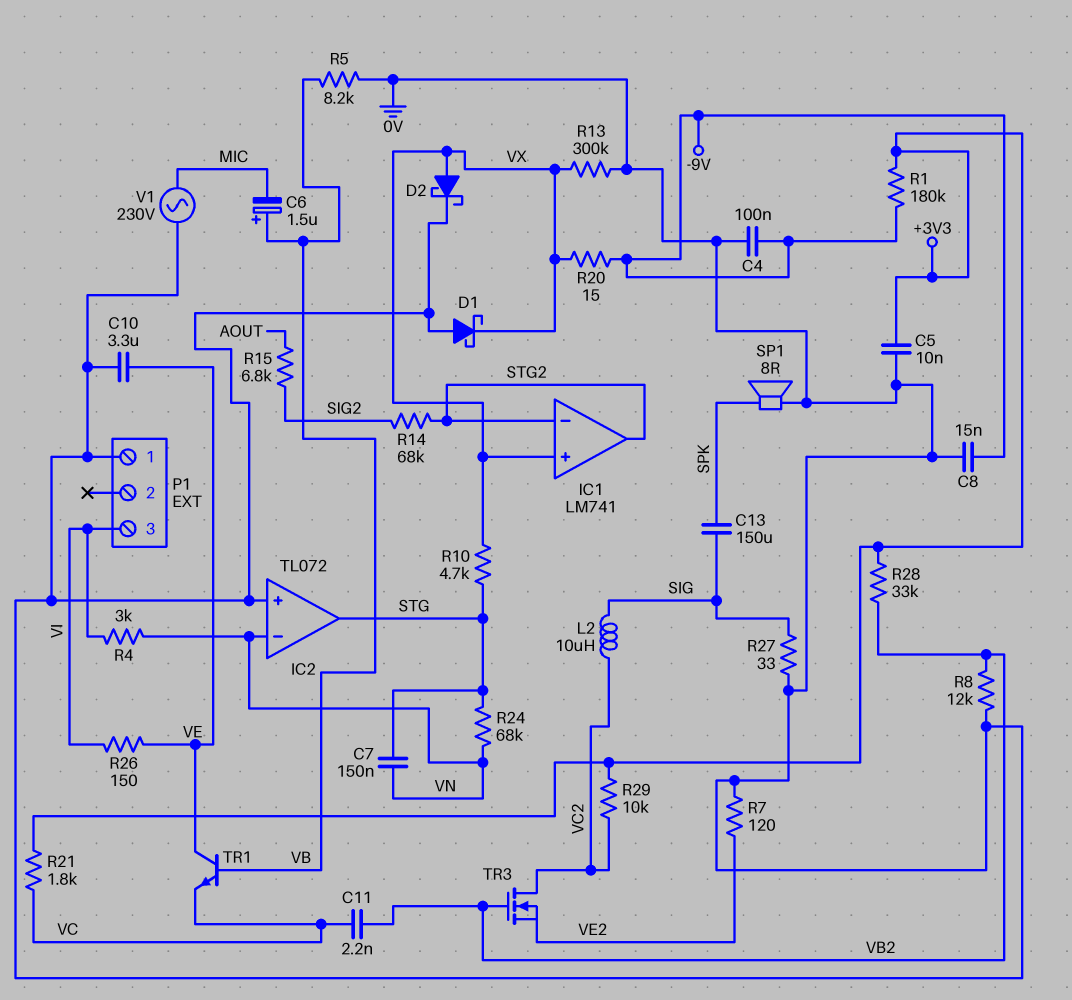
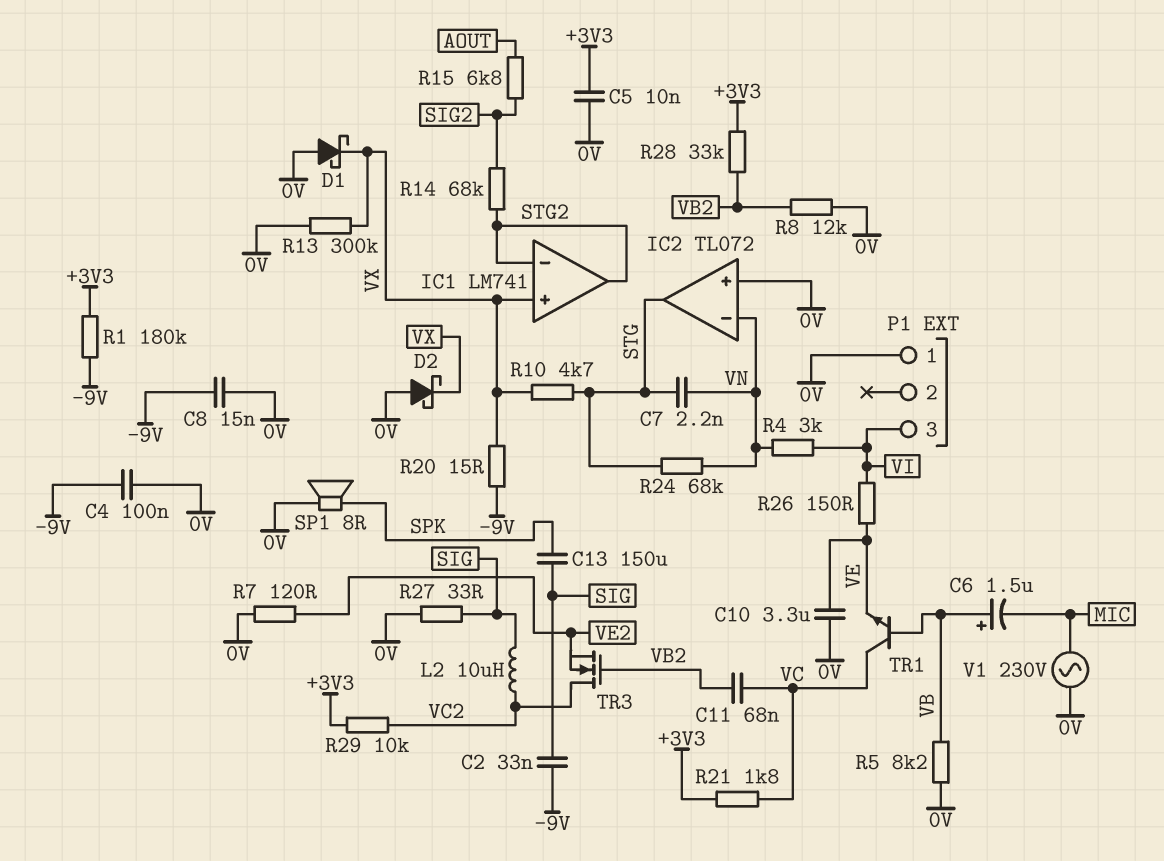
C2: none -> 33nF (-9V, SIG)
C7: 150nF (STG, VN) -> 2.2nF (STG, VN)
C11: 2.2nF (VB2, VC) -> 68nF (VB2, VC)
D2: schottky (A VX, K 0V) -> schottky (A 0V, K VX)
TR1: NPN (B VB, C VE, E VC) -> NPN (B VB, C VC, E VE)

